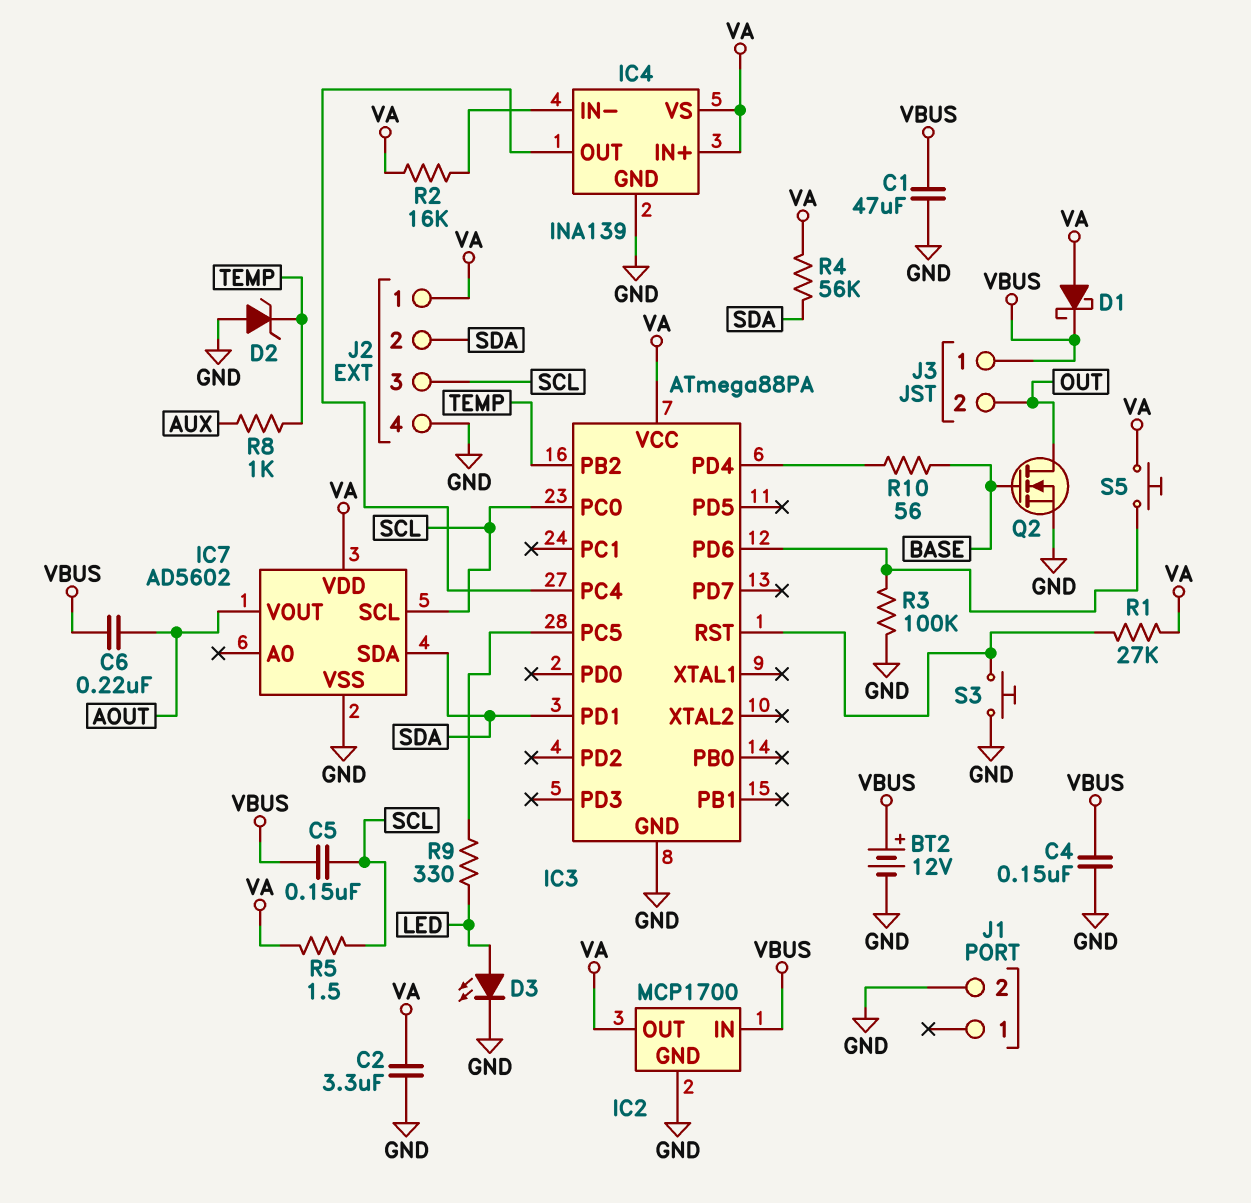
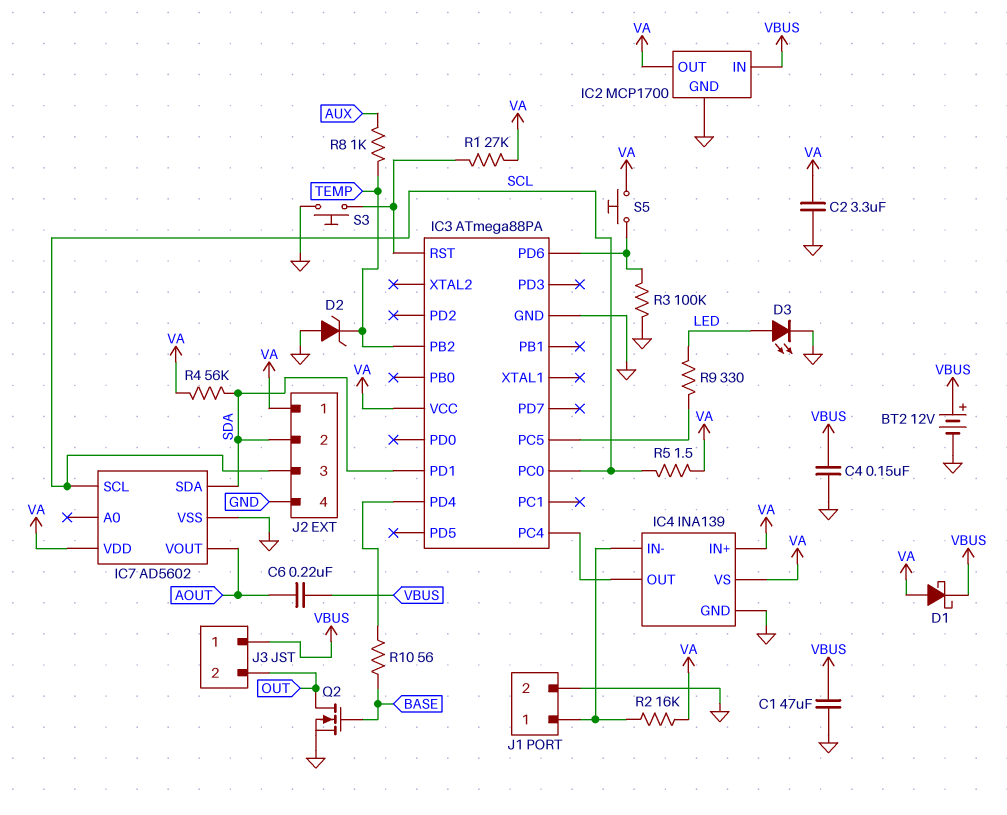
C5: 150nF (SCL, VBUS) -> none
J1 pin 1: none -> IC4/IN-

